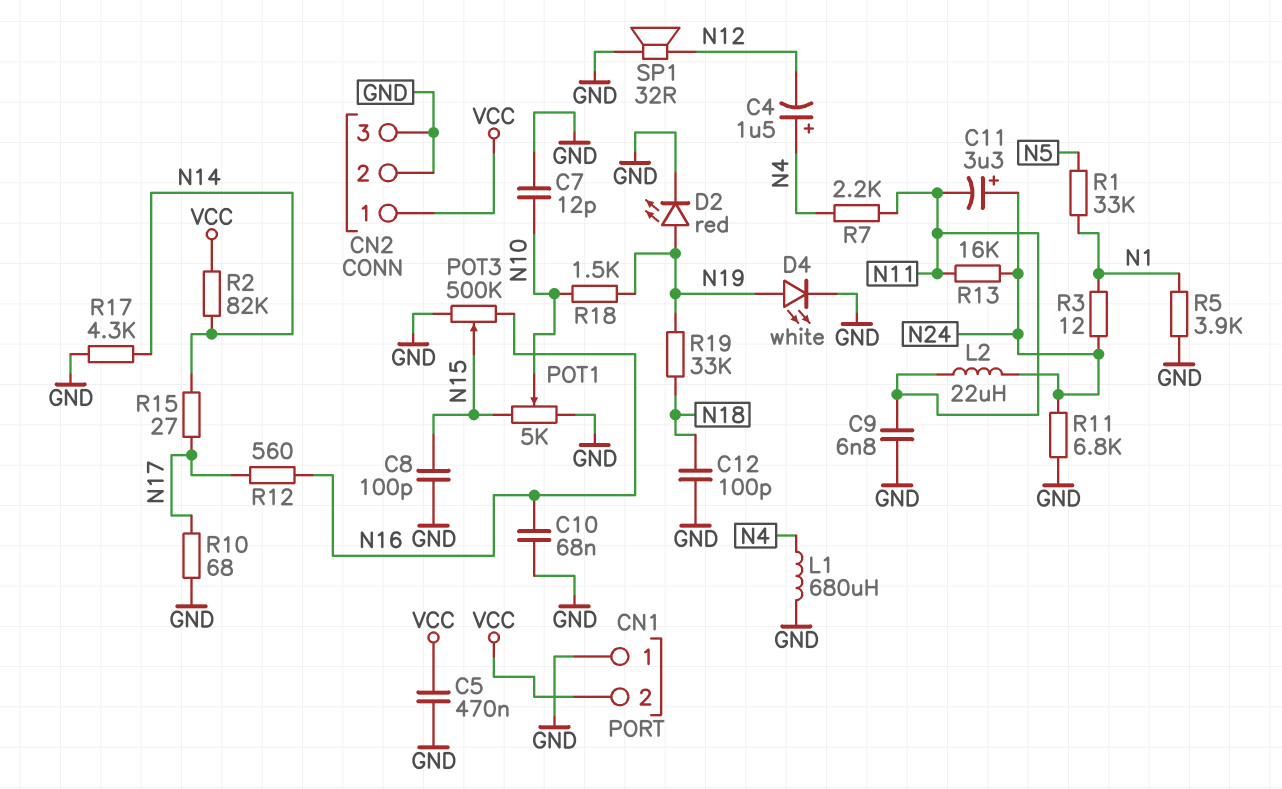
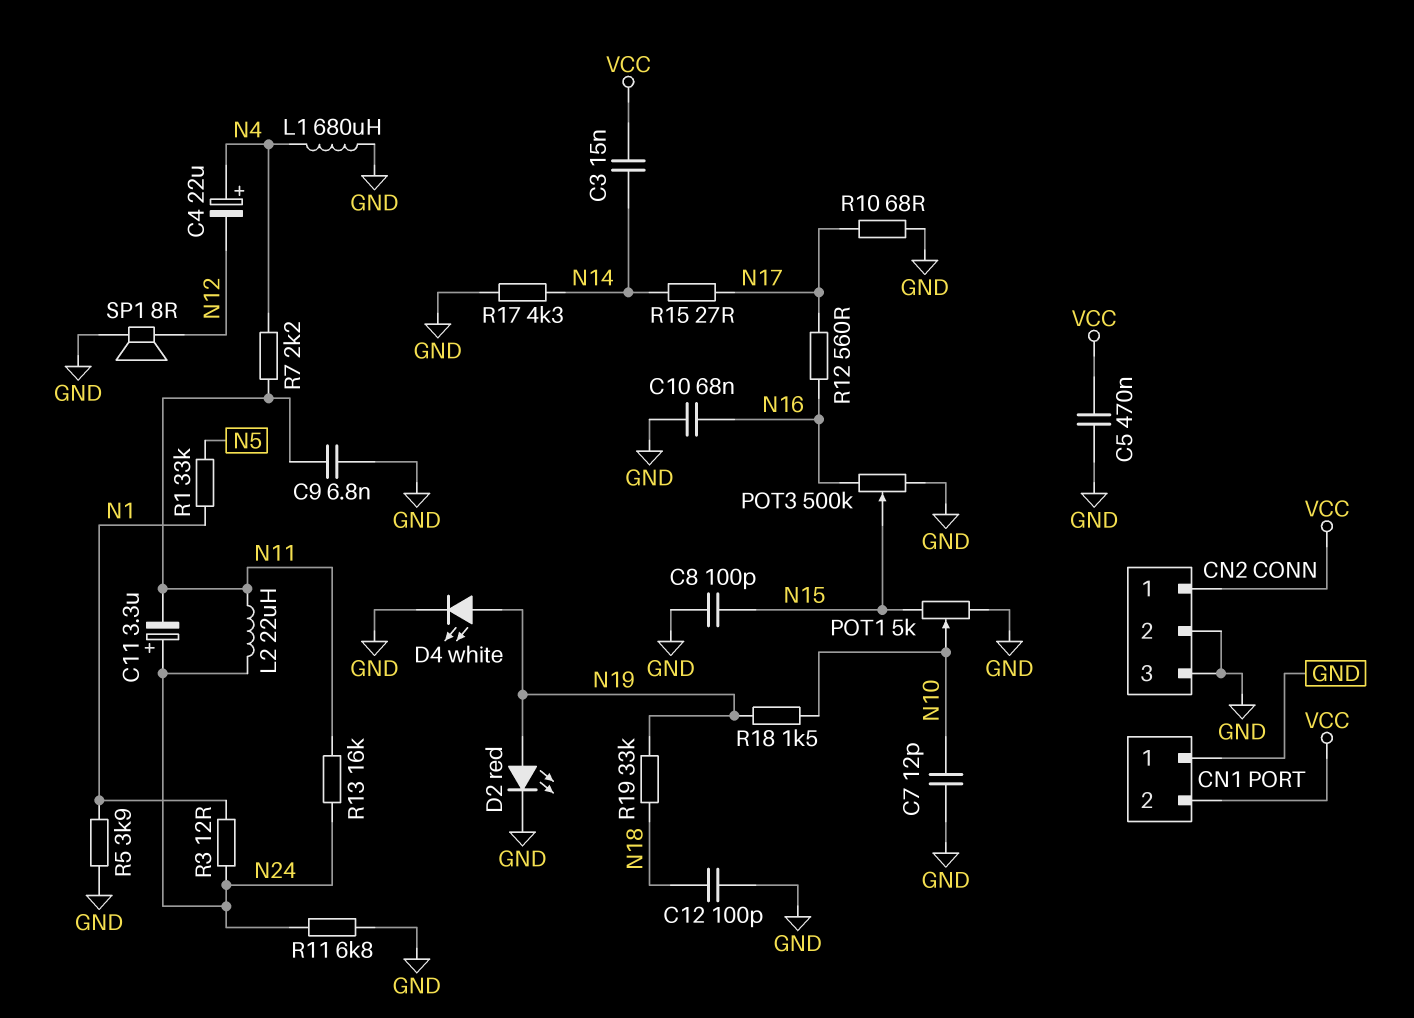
C3: none -> 15nF (N14, VCC)
C4: 1.5uF (plus N4, minus N12) -> 22uF (plus N4, minus N12)
R2: 82k (N14, VCC) -> none
SP1: speaker 32R (GND, N12) -> speaker 8R (GND, N12)

